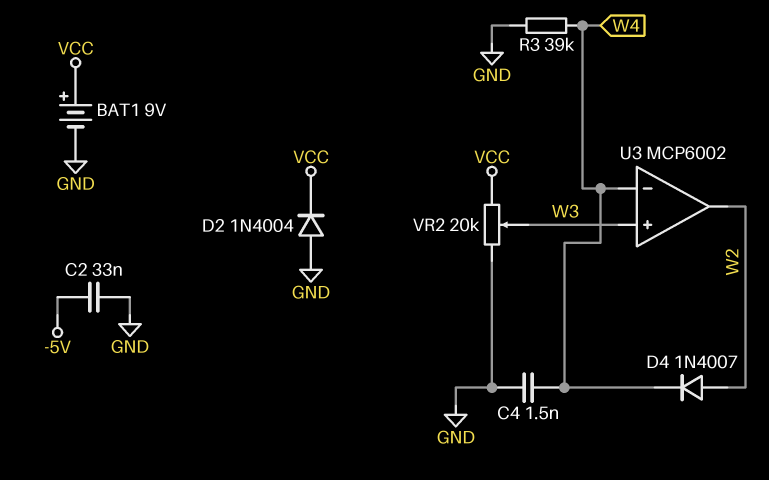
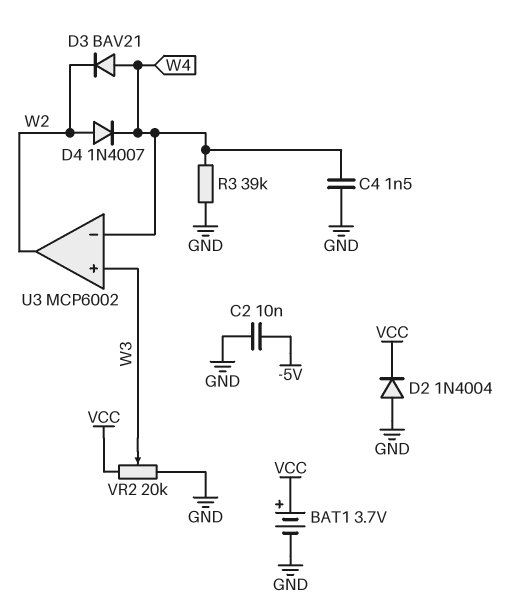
BAT1: 9V (plus VCC, minus GND) -> 3.7V (plus VCC, minus GND)
C2: 33nF (-5V, GND) -> 10nF (-5V, GND)
D3: none -> diode BAV21 (A W4, K W2)

